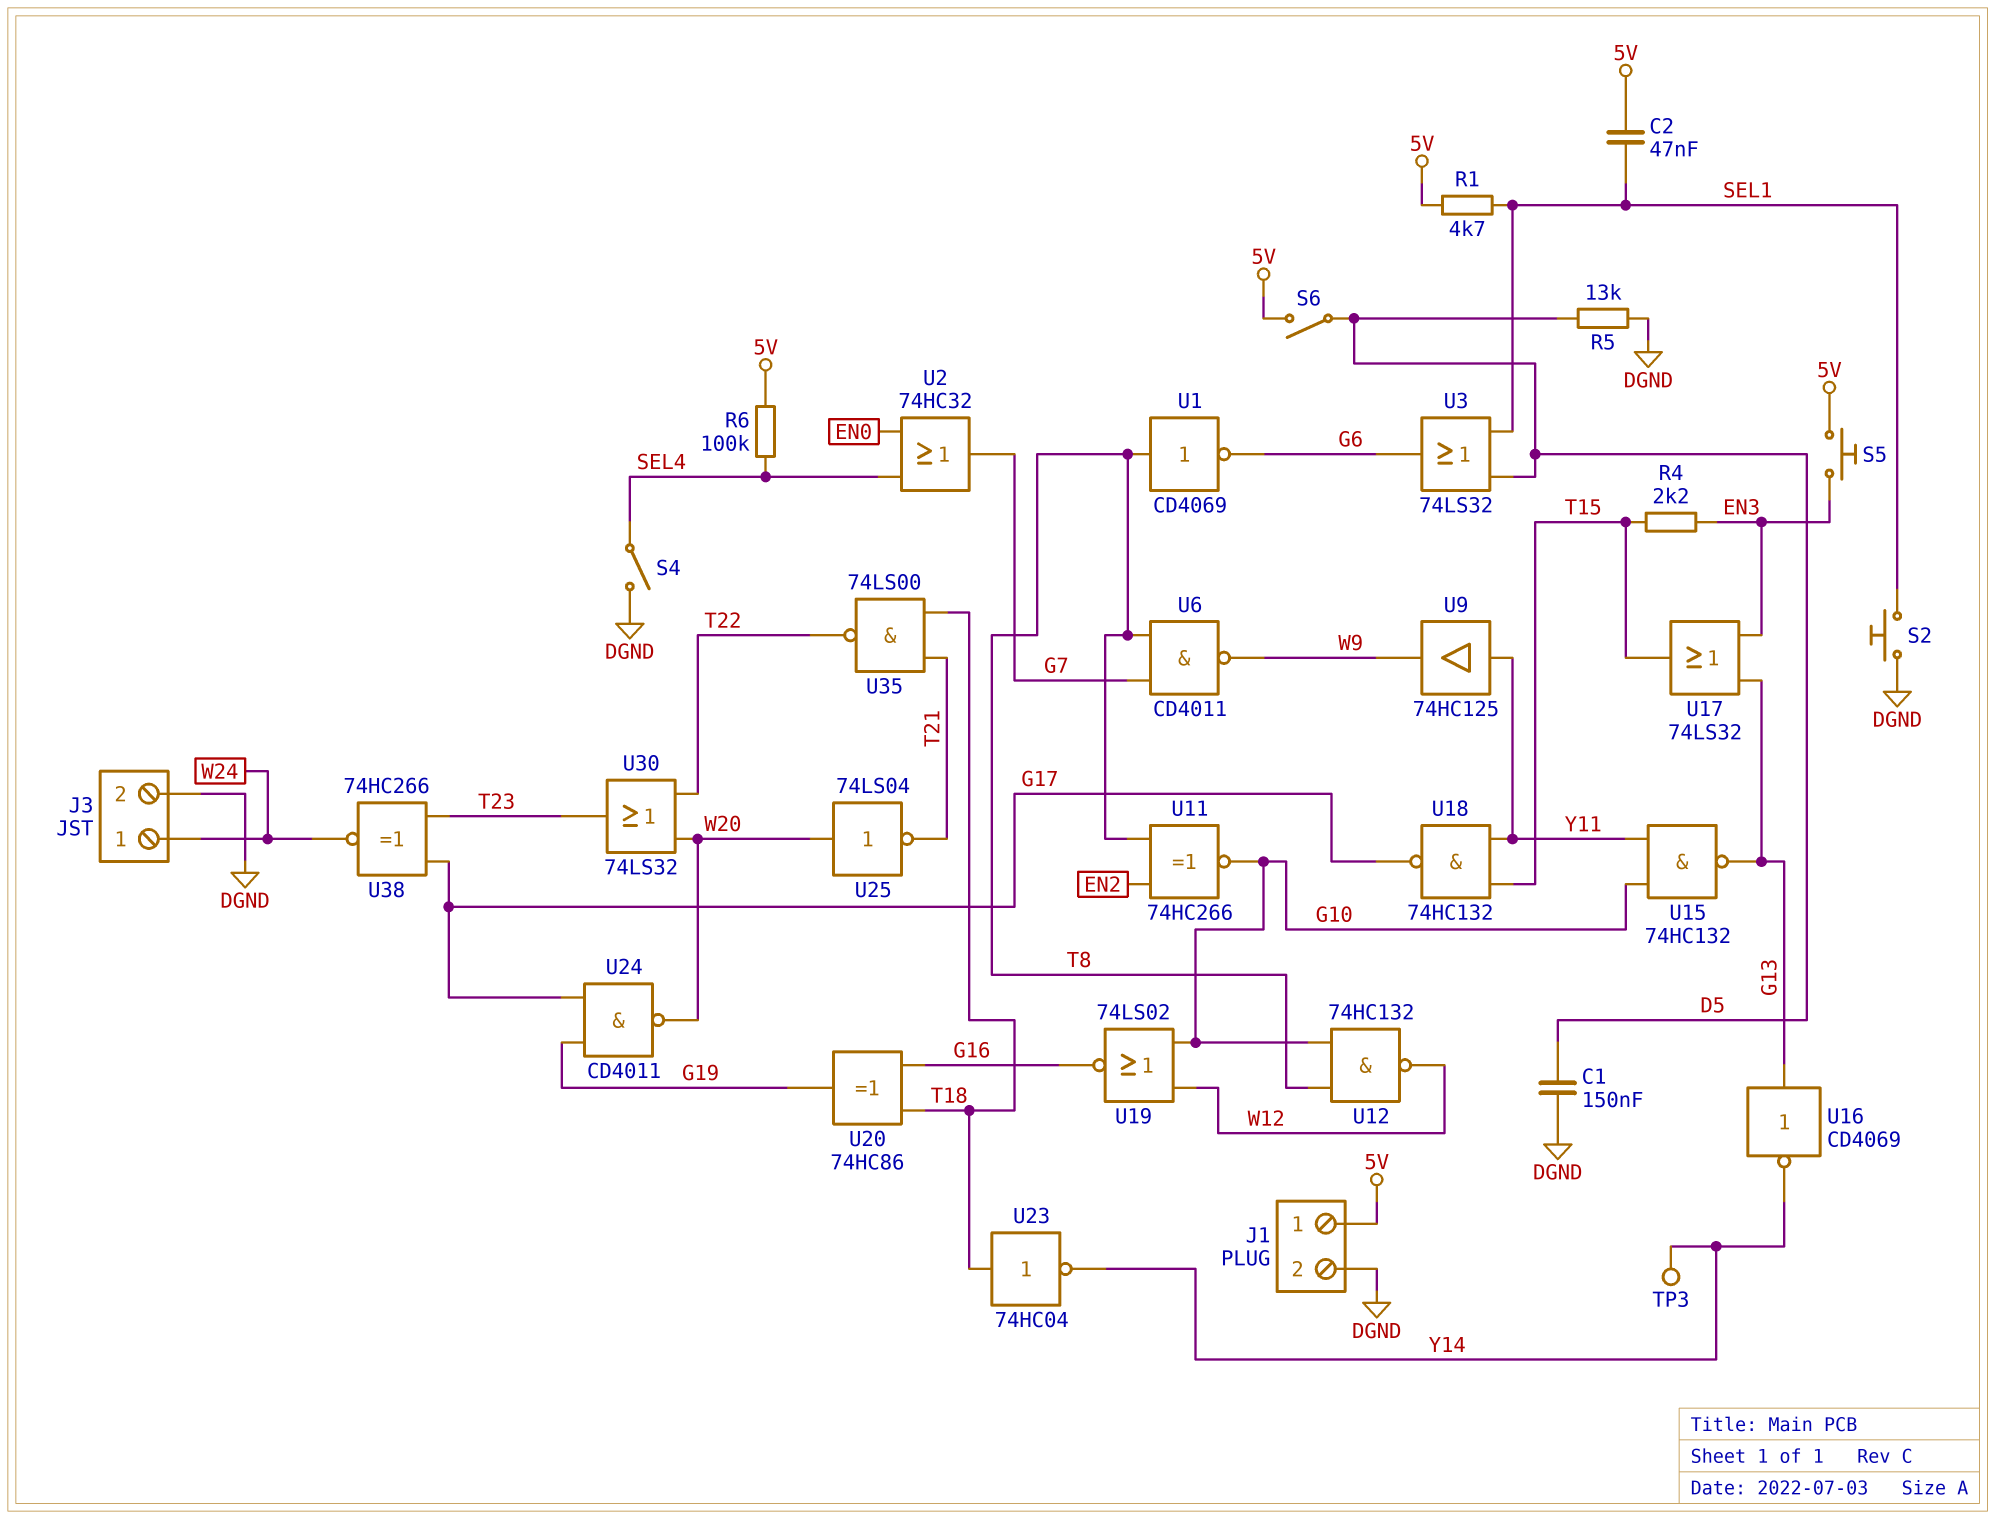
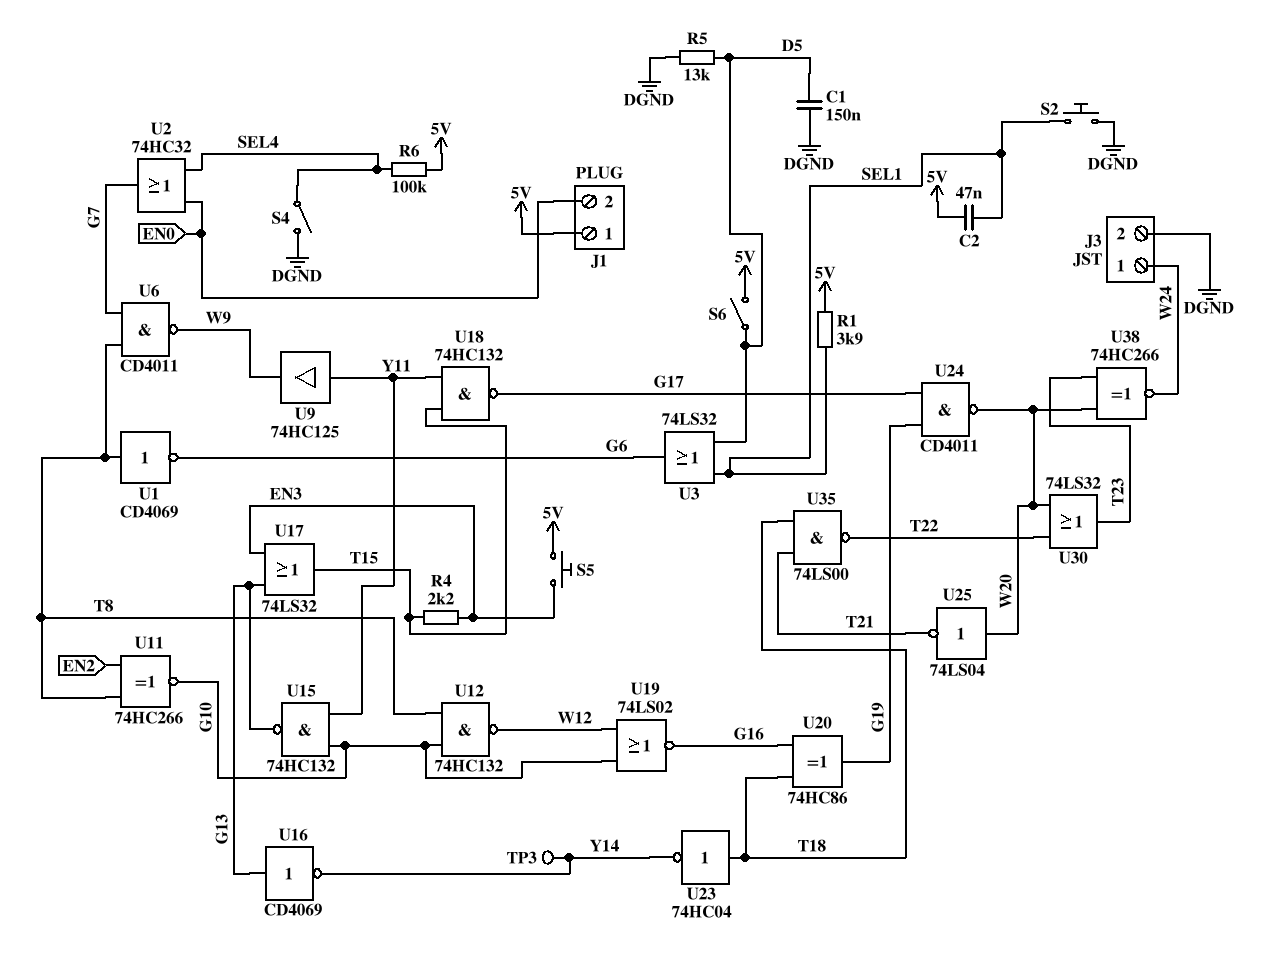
J1 pin 2: DGND -> EN0
R1: 4.7k (5V, SEL1) -> 3.9k (5V, SEL1)
U38: XNOR 74HC266 (in G17, in T23, out W24) -> XNOR 74HC266 (in T23, in W20, out W24)

